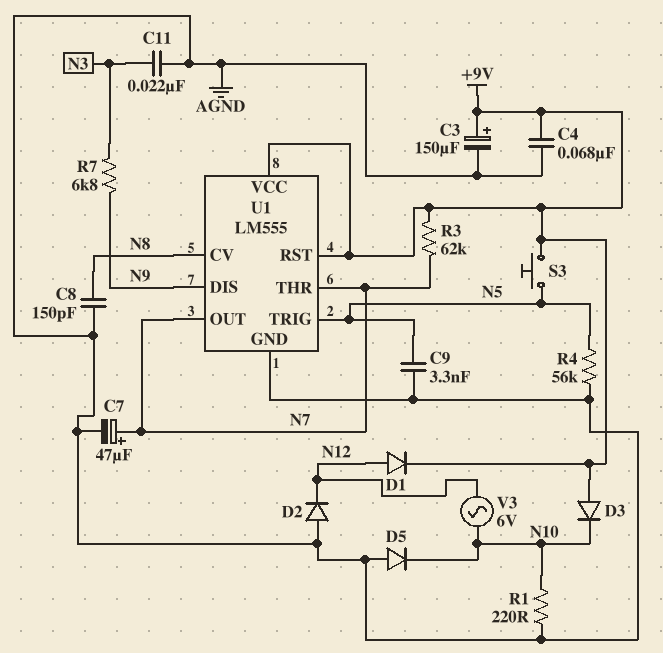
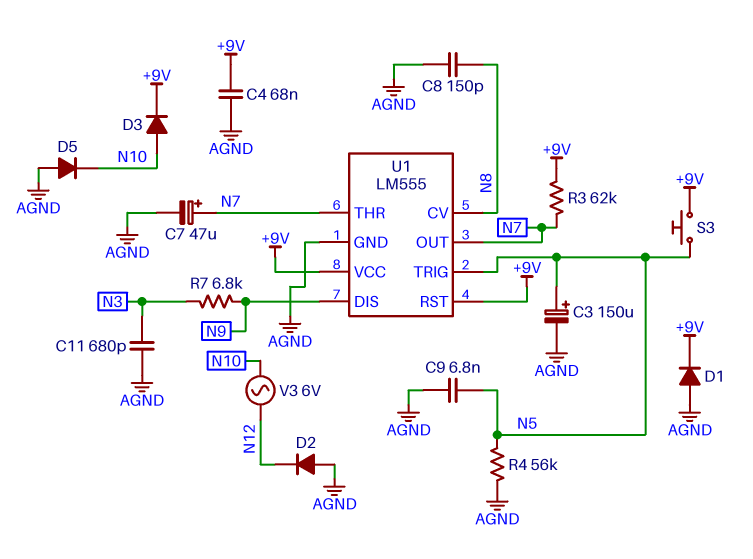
C3: 150uF (plus +9V, minus AGND) -> 150uF (plus N5, minus AGND)
C9: 3.3nF (AGND, N5) -> 6.8nF (AGND, N5)
C11: 22nF (AGND, N3) -> 680pF (AGND, N3)
D1: diode (A N12, K +9V) -> diode (A AGND, K +9V)
D3: diode (A +9V, K N10) -> diode (A N10, K +9V)
R1: 220 (AGND, N10) -> none

